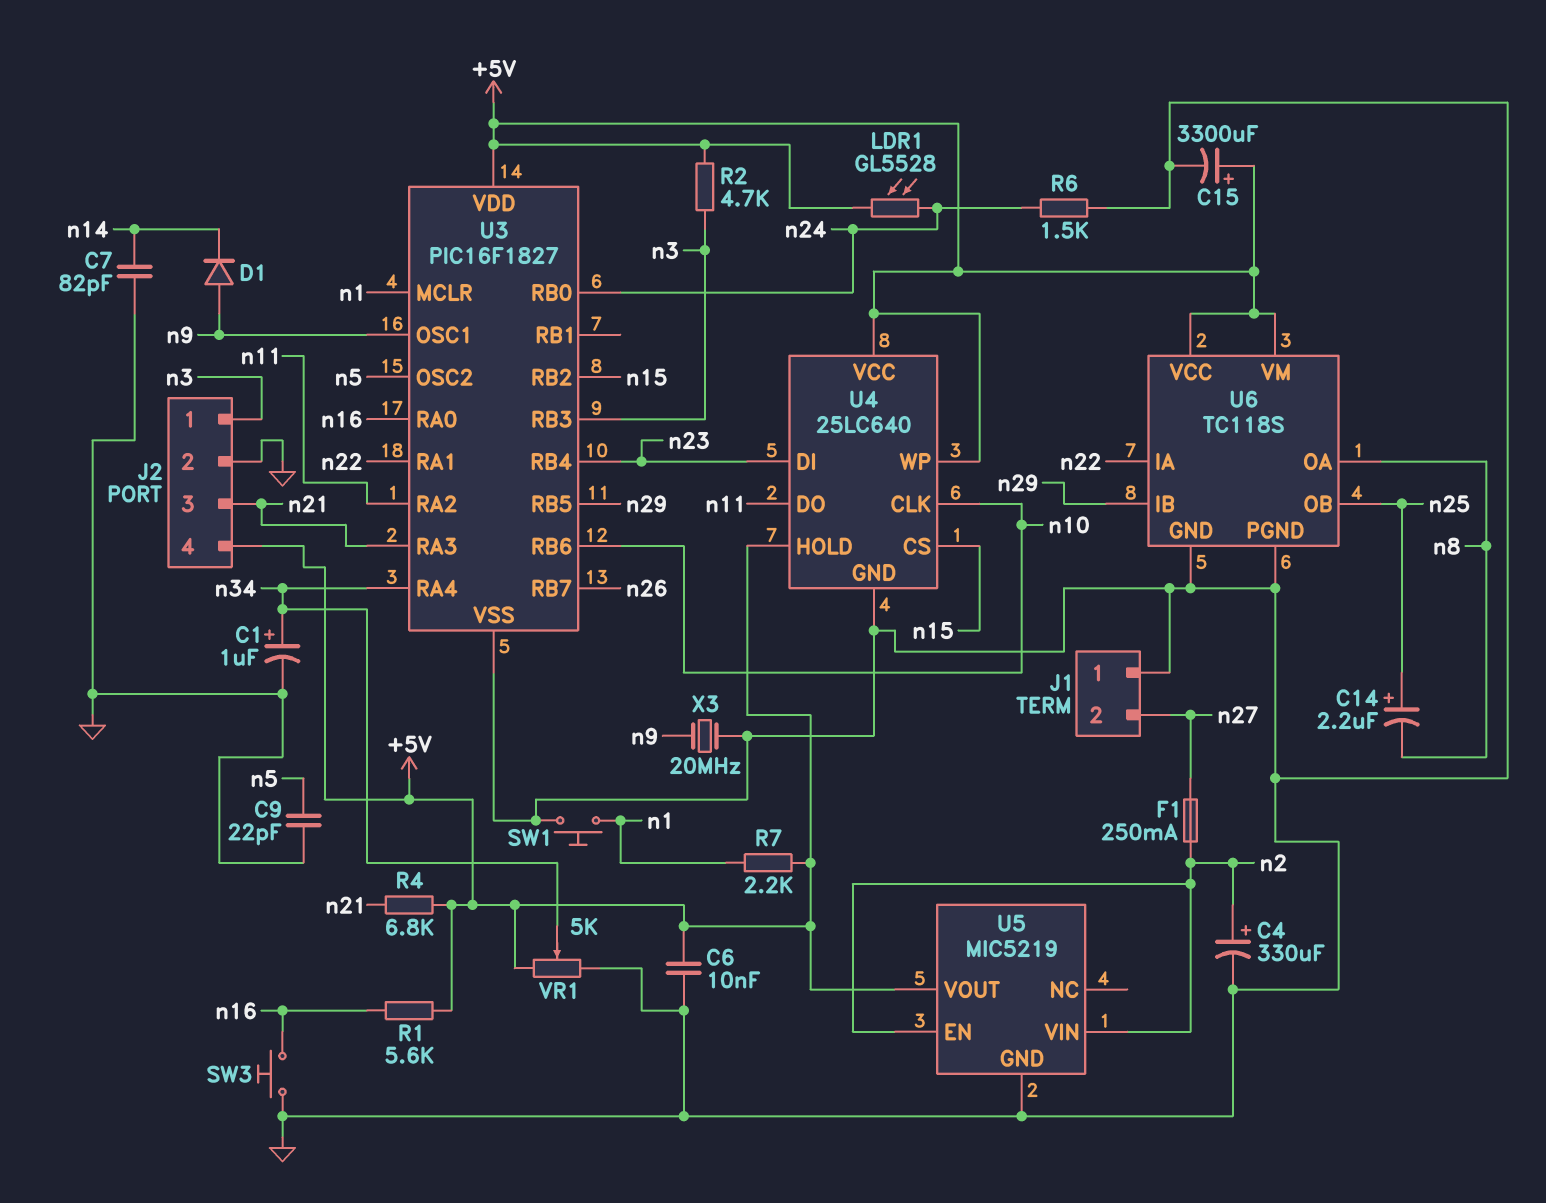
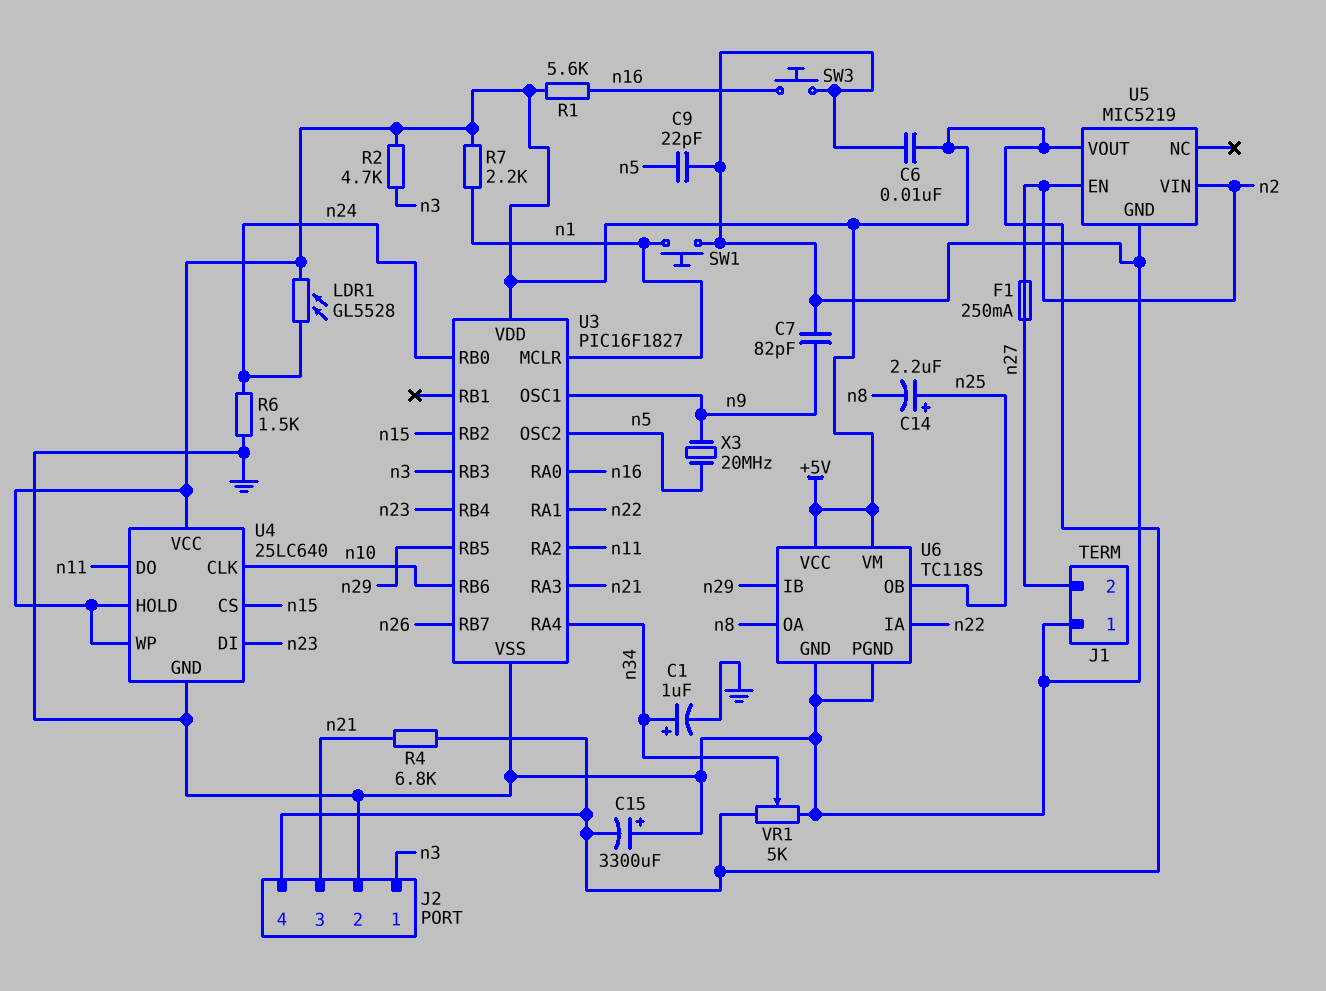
C4: 330uF (plus n2, minus GND) -> none
C7: 82pF (GND, n14) -> 82pF (GND, n9)
C15: 3300uF (plus +5V, minus GND) -> 3300uF (plus GND, minus +5V)
D1: diode (A n9, K n14) -> none
X3: 20MHz (GND, n9) -> 20MHz (n5, n9)

